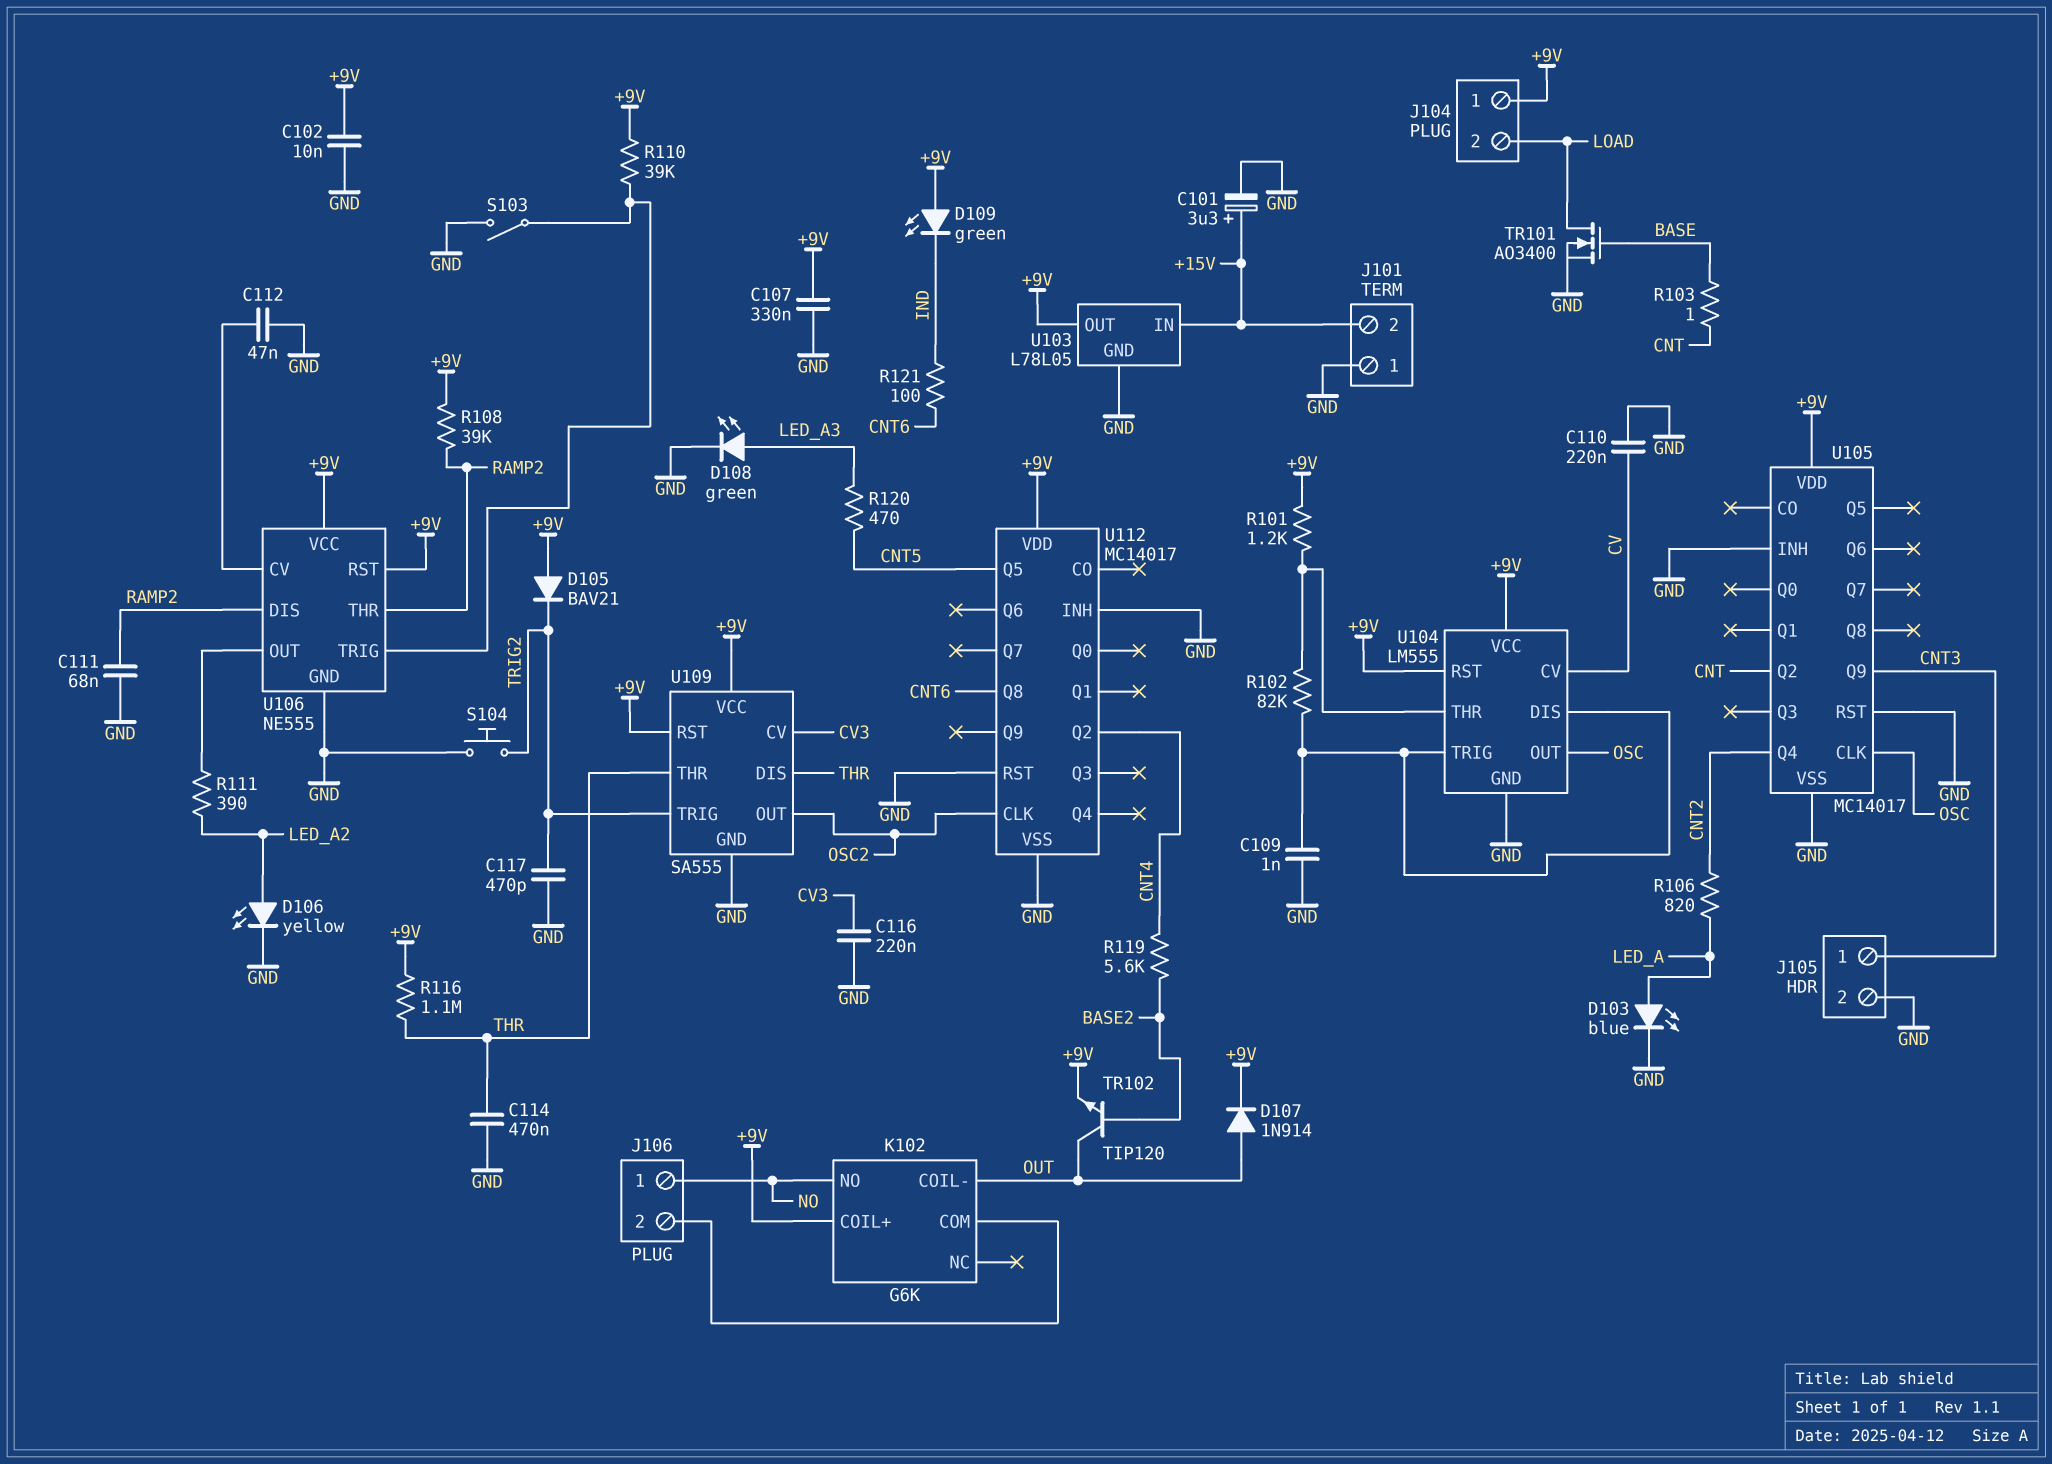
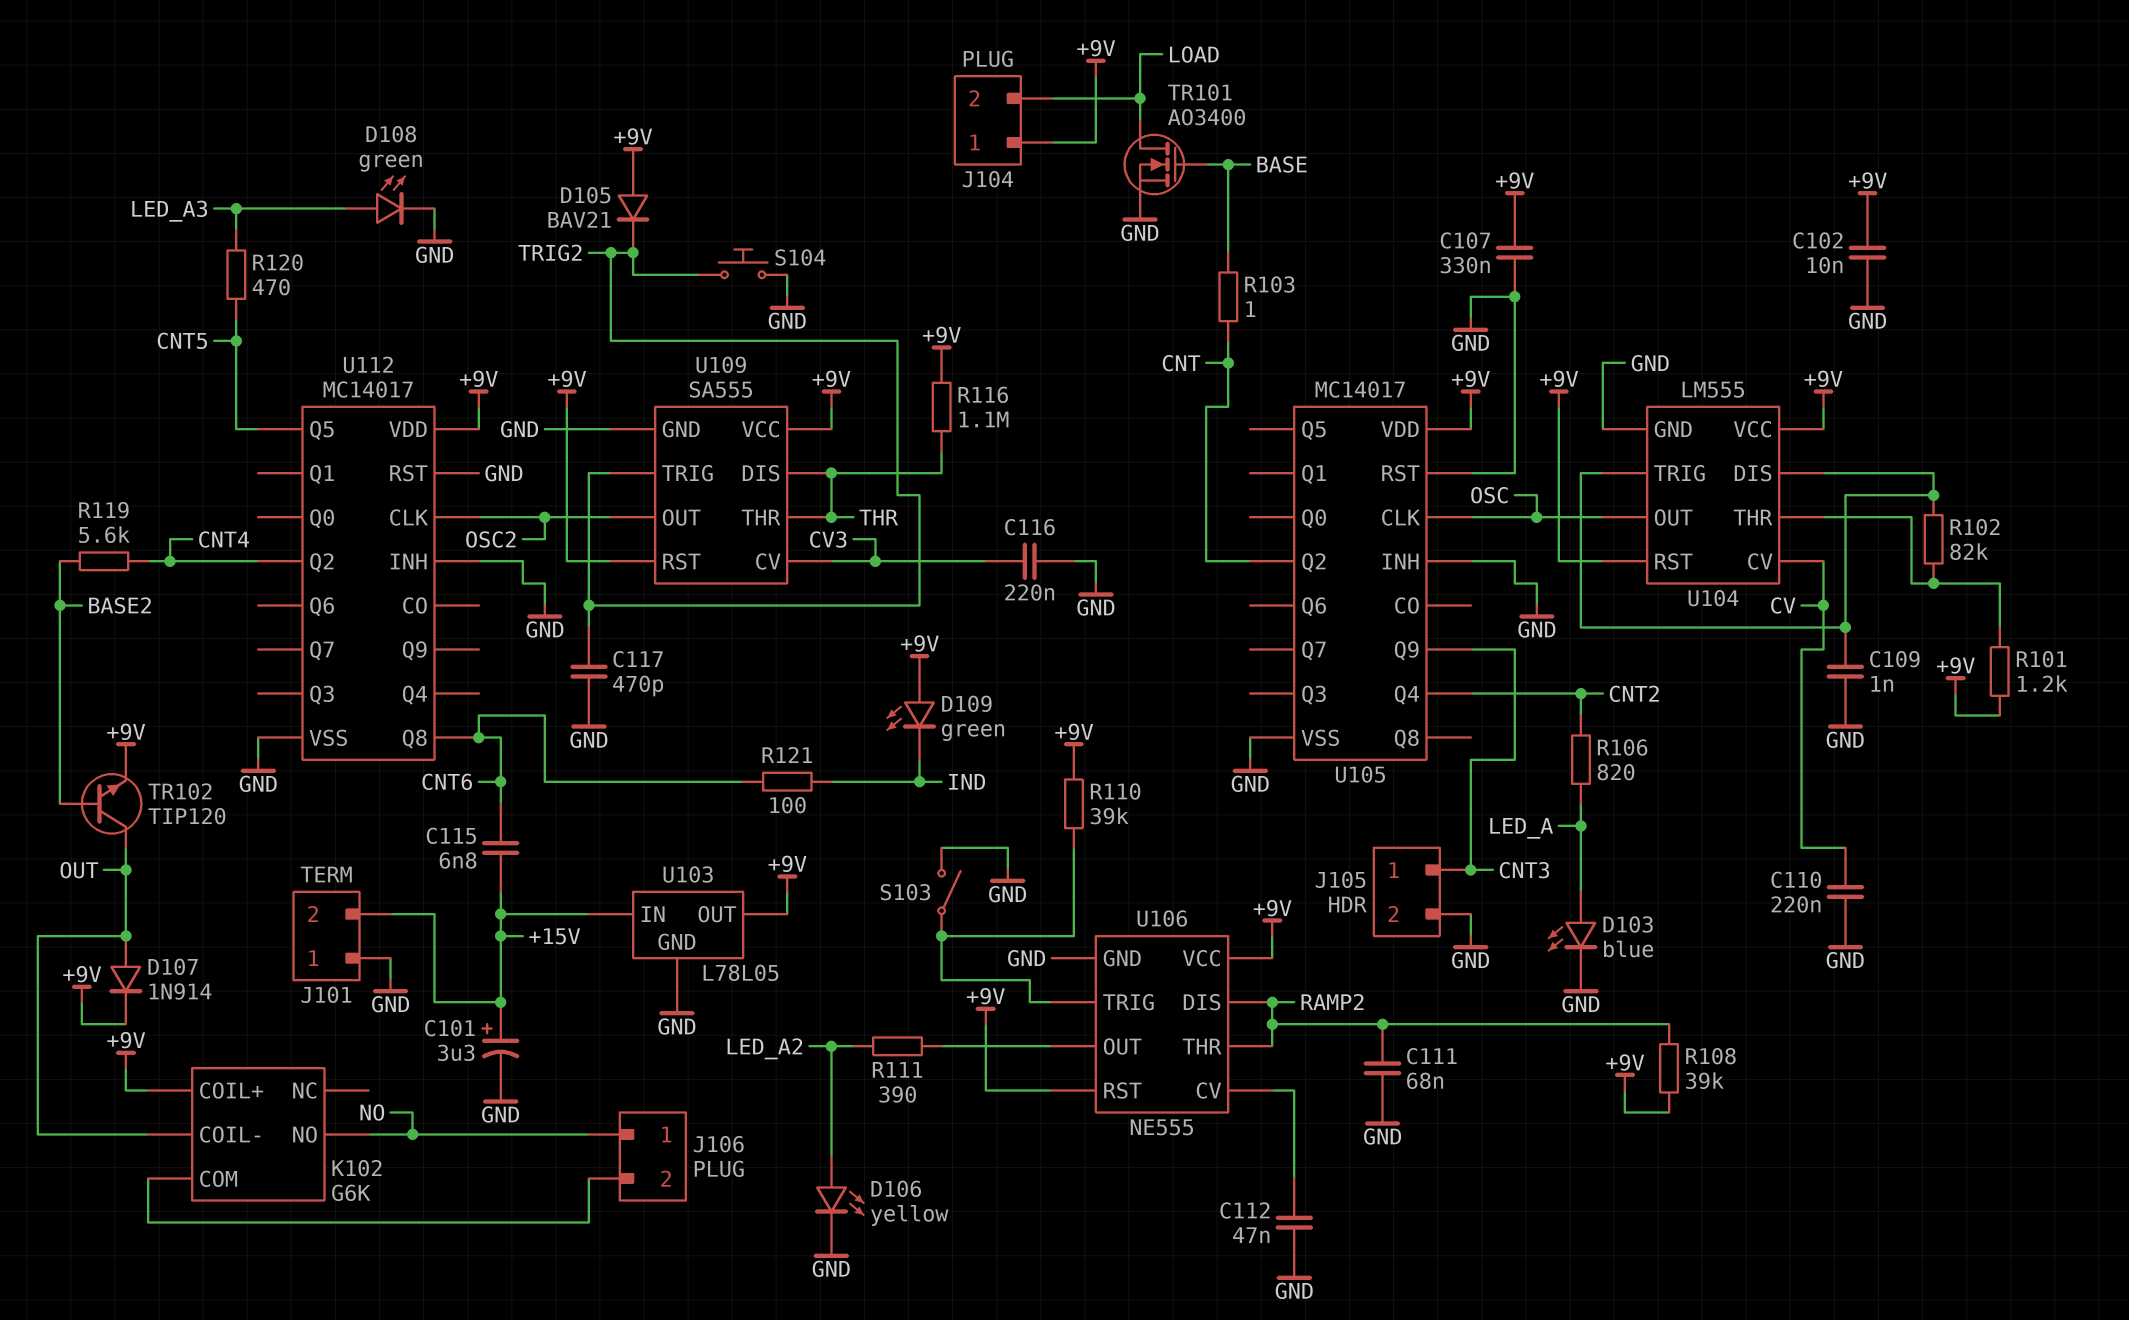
C114: 470nF (GND, THR) -> none
C115: none -> 6.8nF (+15V, CNT6)

